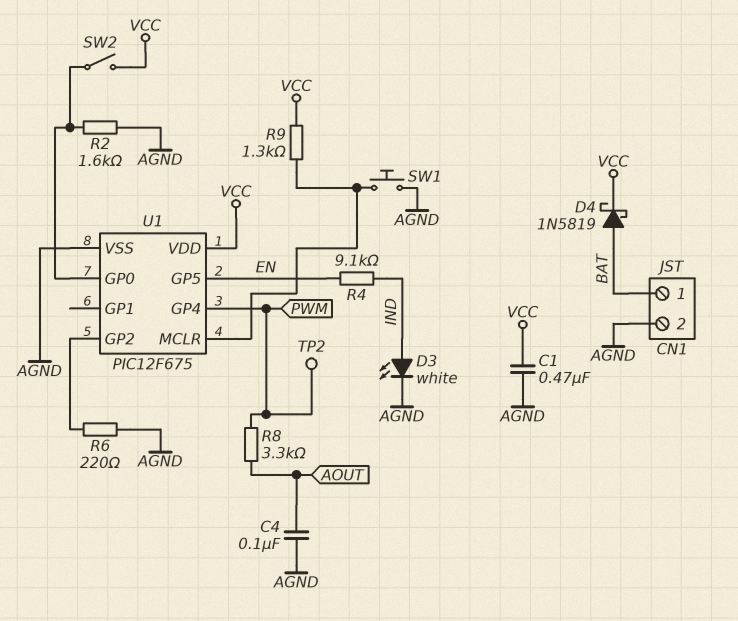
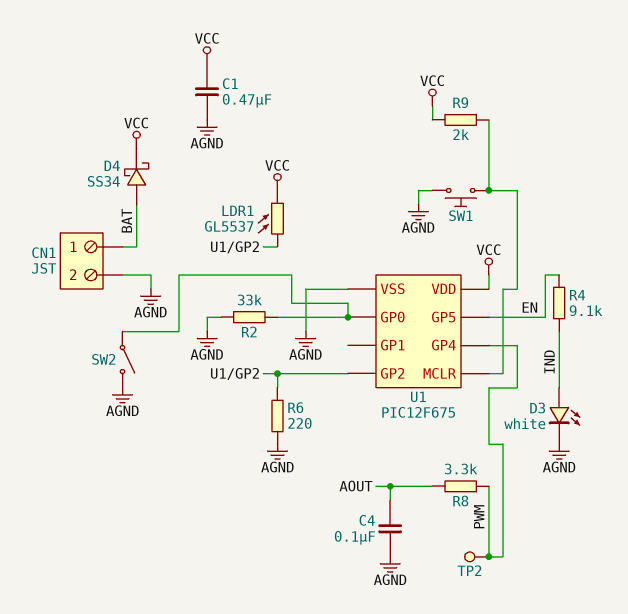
D4: schottky 1N5819 (A BAT, K VCC) -> schottky SS34 (A BAT, K VCC)
LDR1: none -> GL5537 (U1/GP2, VCC)
R2: 1.6k (AGND, U1/GP0) -> 33k (AGND, U1/GP0)
R9: 1.3k (U1/MCLR, VCC) -> 2k (U1/MCLR, VCC)
SW2: switch (U1/GP0, VCC) -> switch (AGND, U1/GP0)

